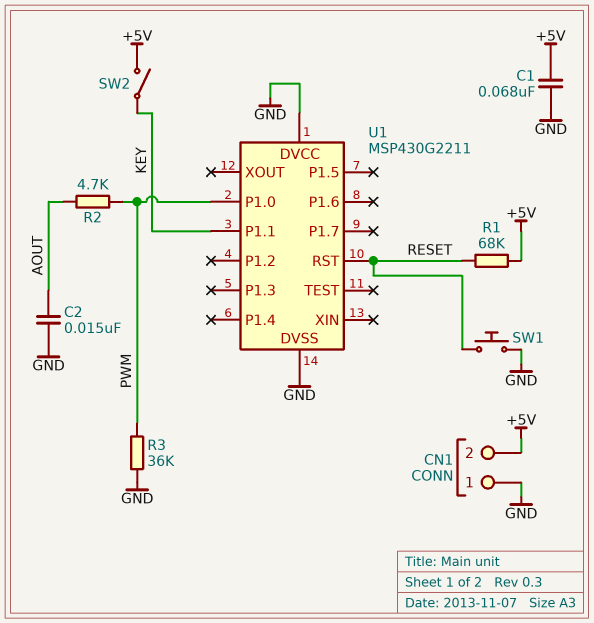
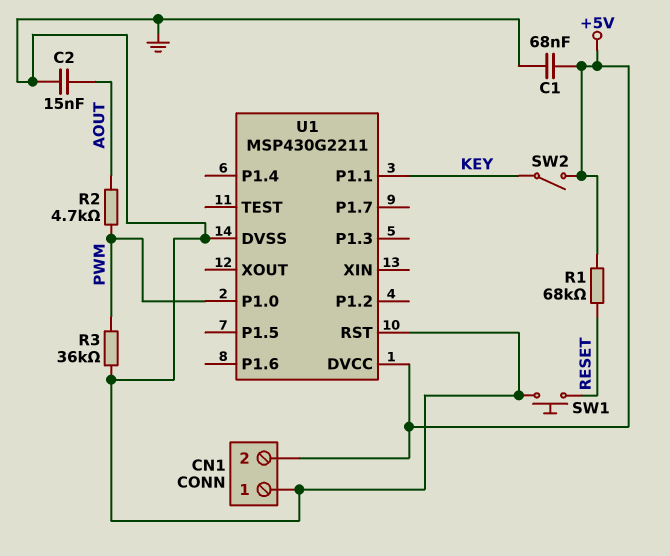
U1 pin DVCC: GND -> +5V
U1 pin RST: RESET -> GND

